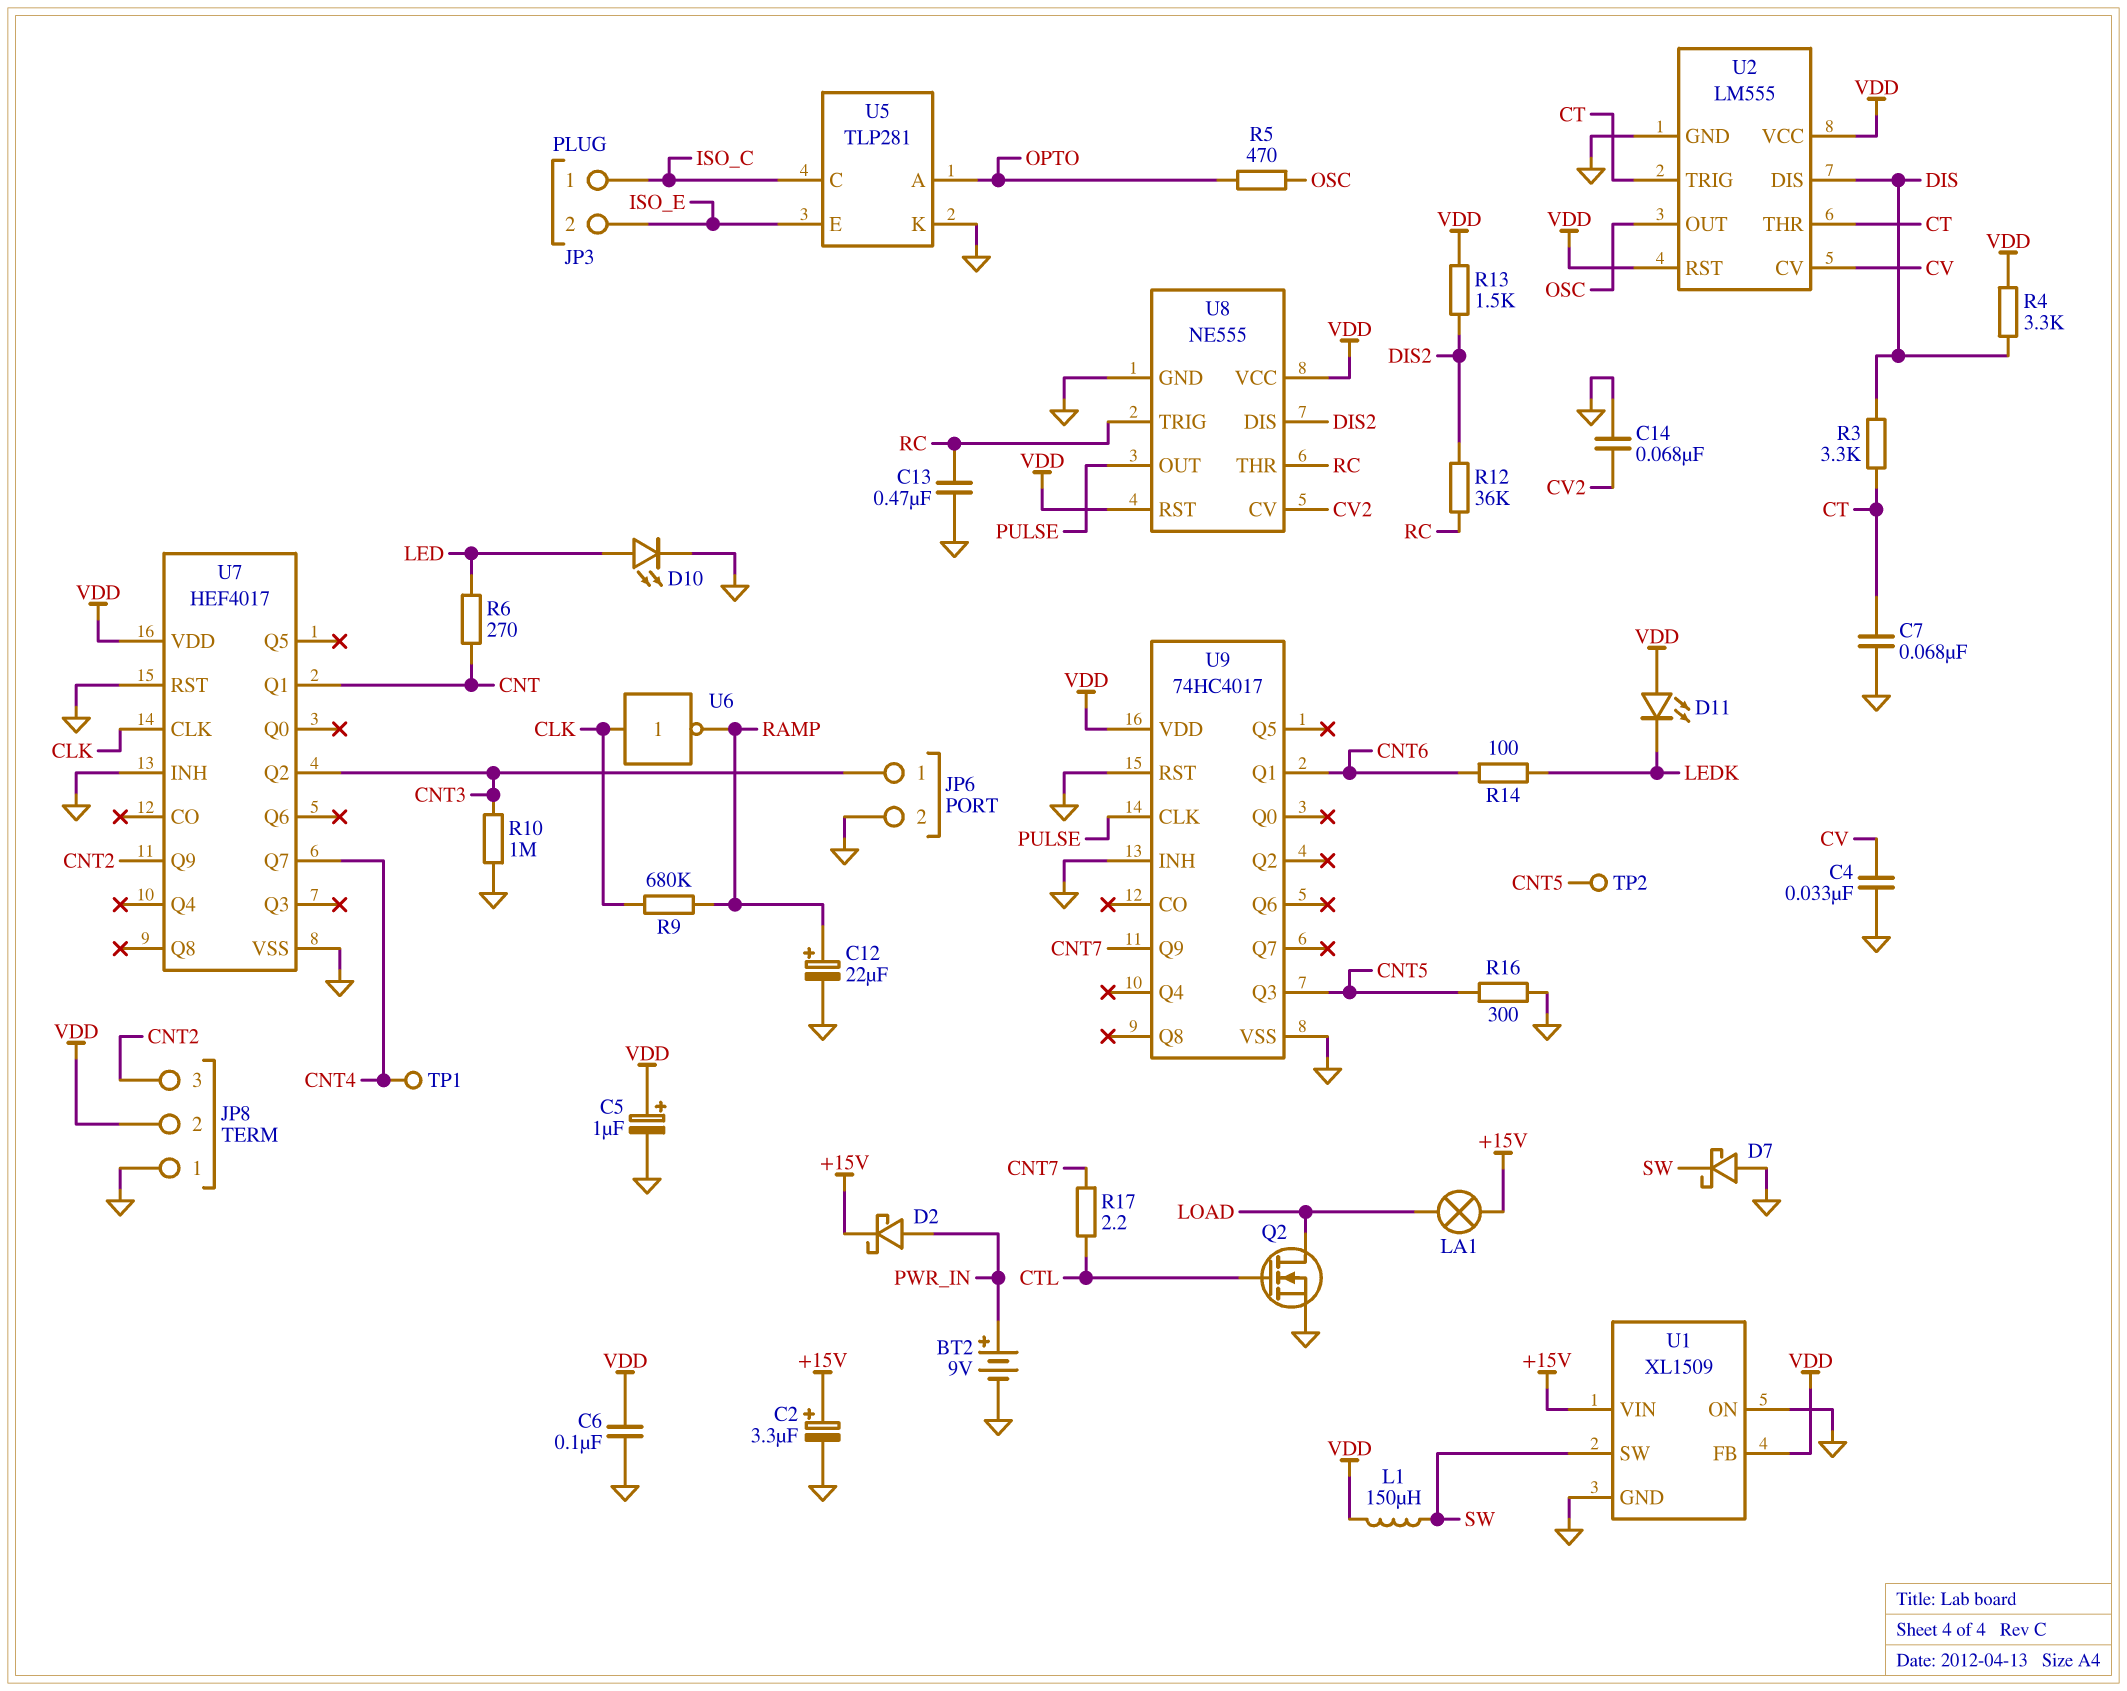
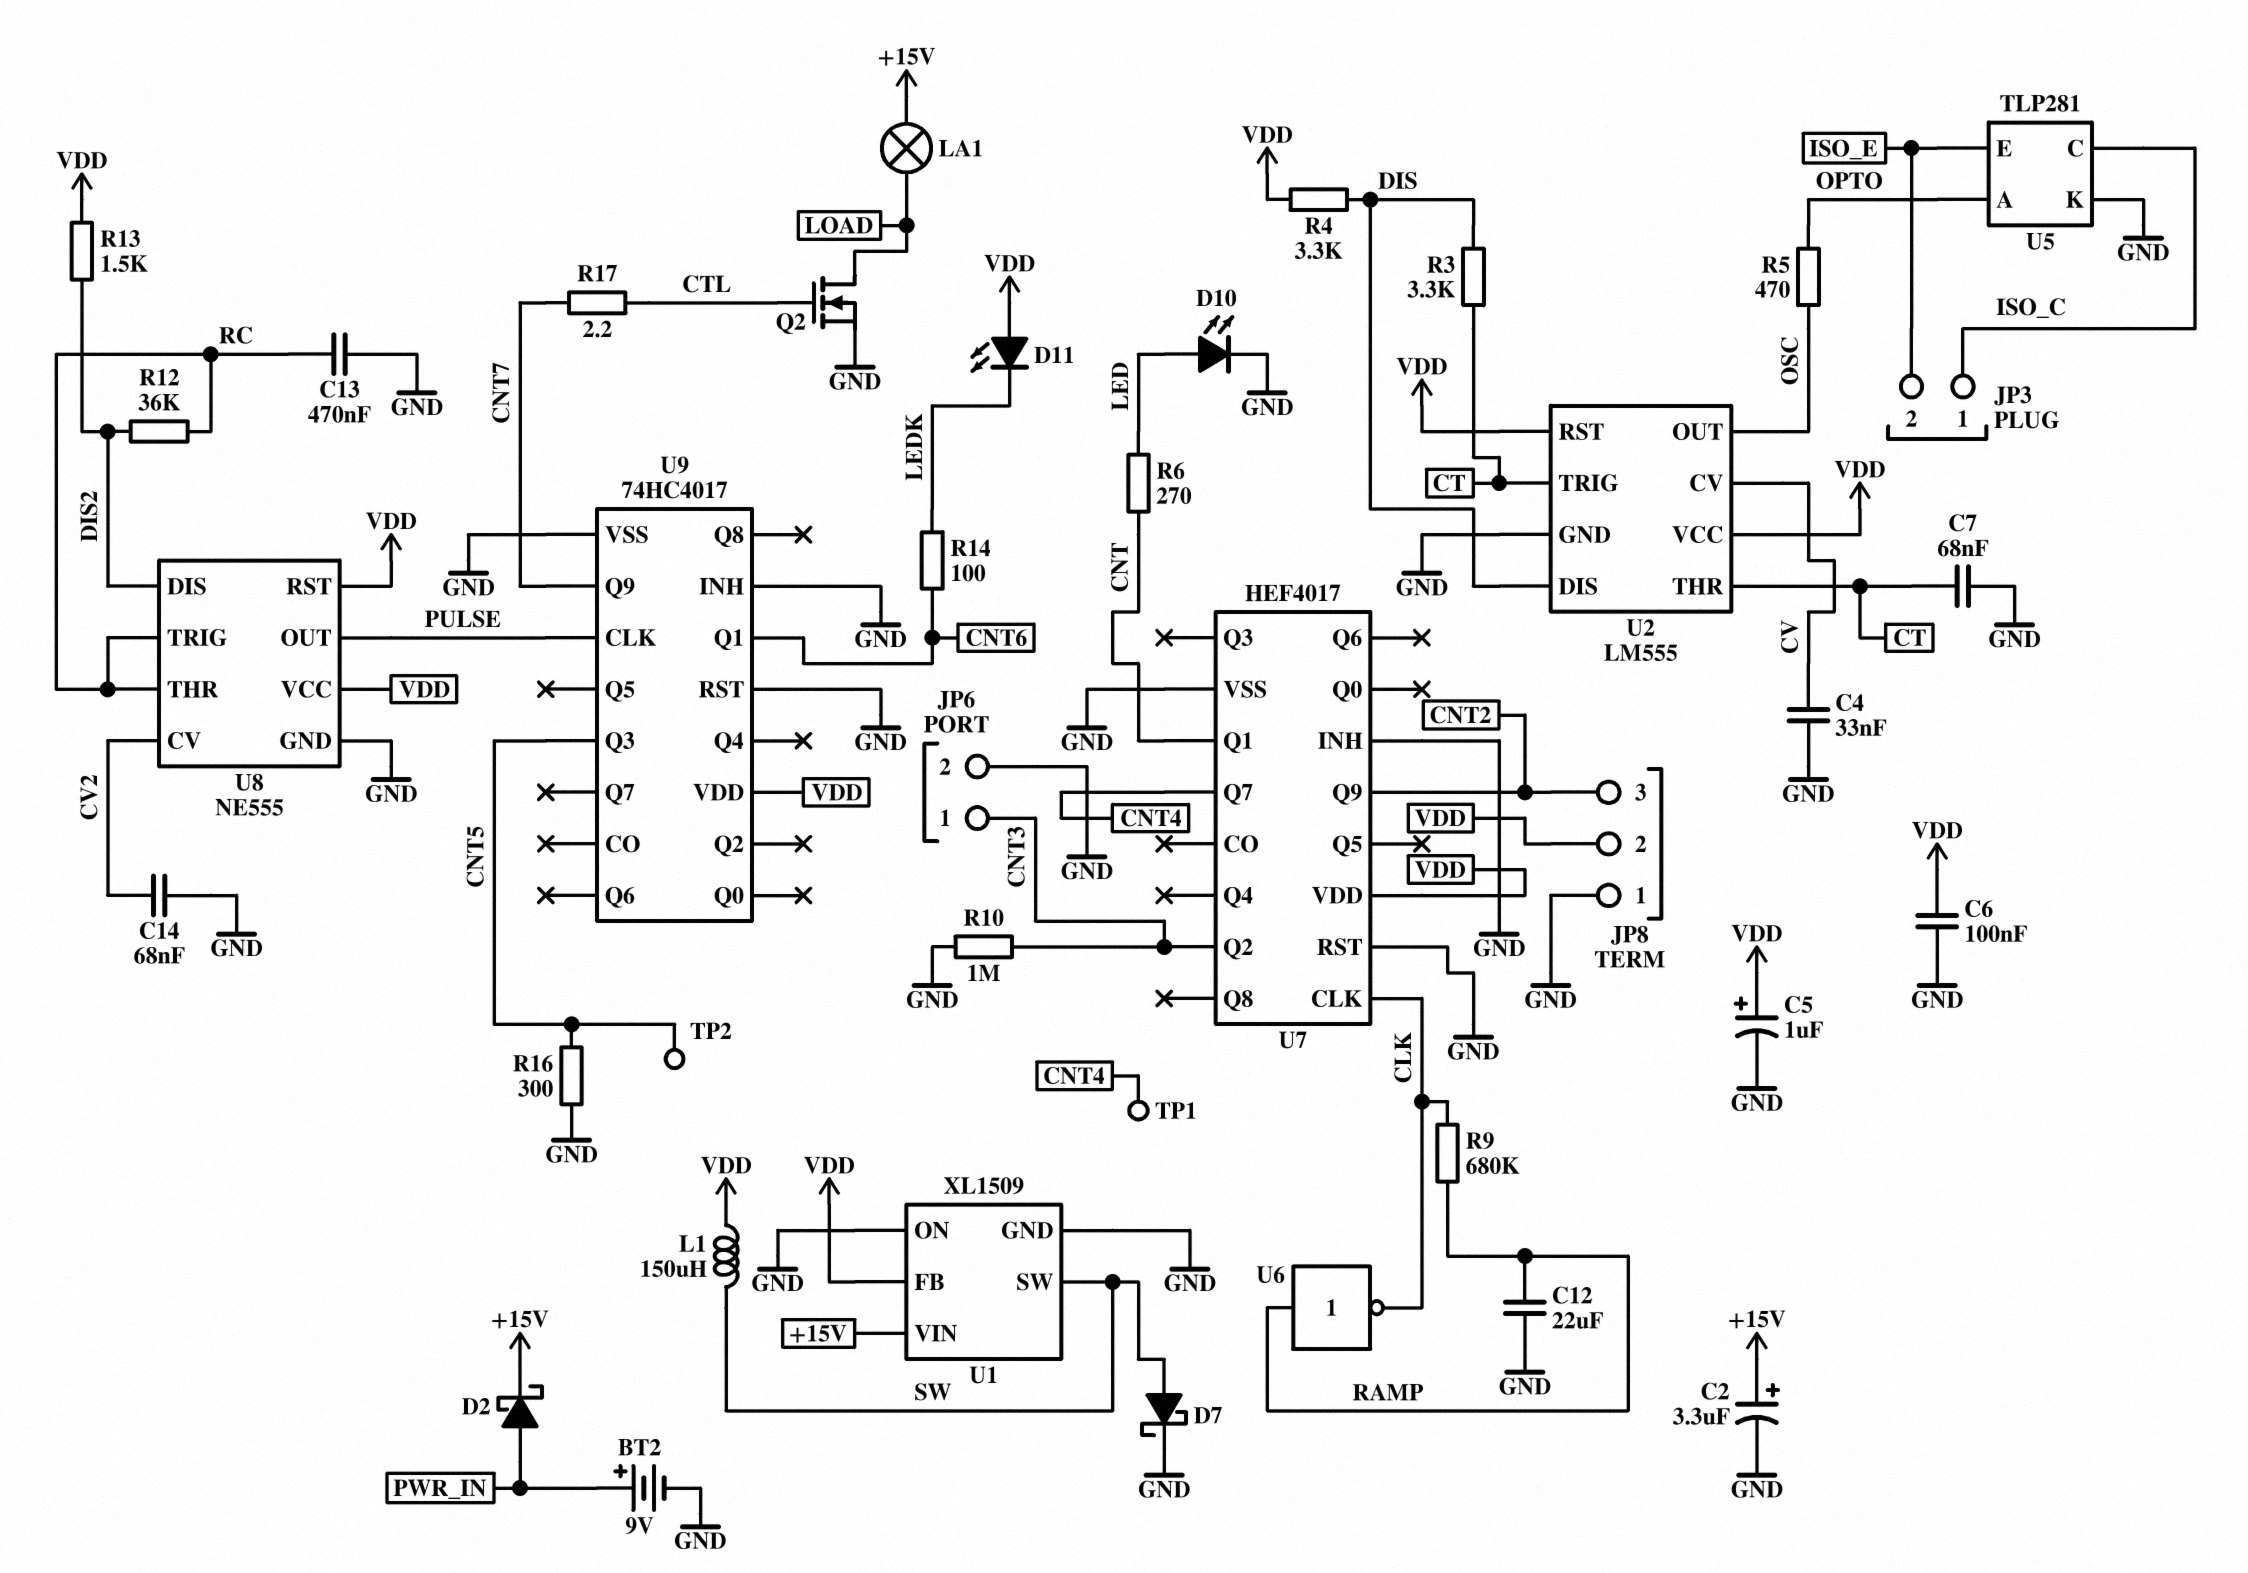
C12: 22uF (plus RAMP, minus GND) -> 22uF (GND, RAMP)
D7: schottky (A GND, K SW) -> schottky (A SW, K GND)
U6: NOT (in CLK, out RAMP) -> NOT (in RAMP, out CLK)

